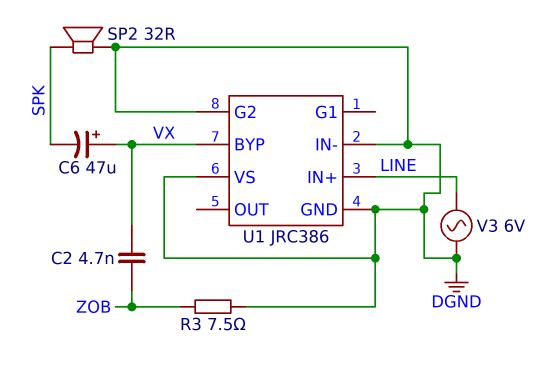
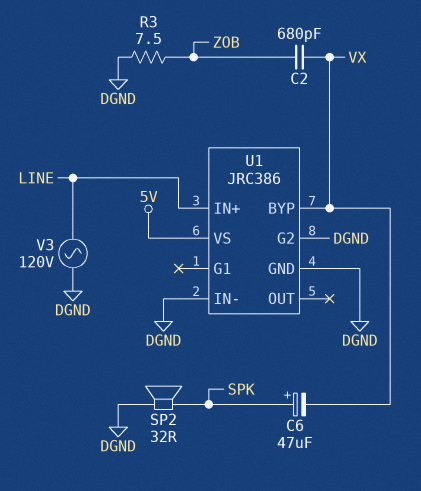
C2: 4.7nF (VX, ZOB) -> 680pF (VX, ZOB)
C6: 47uF (plus VX, minus SPK) -> 47uF (plus SPK, minus VX)
U1 pin VS: DGND -> 5V
V3: AC 6V (DGND, LINE) -> AC 120V (DGND, LINE)

